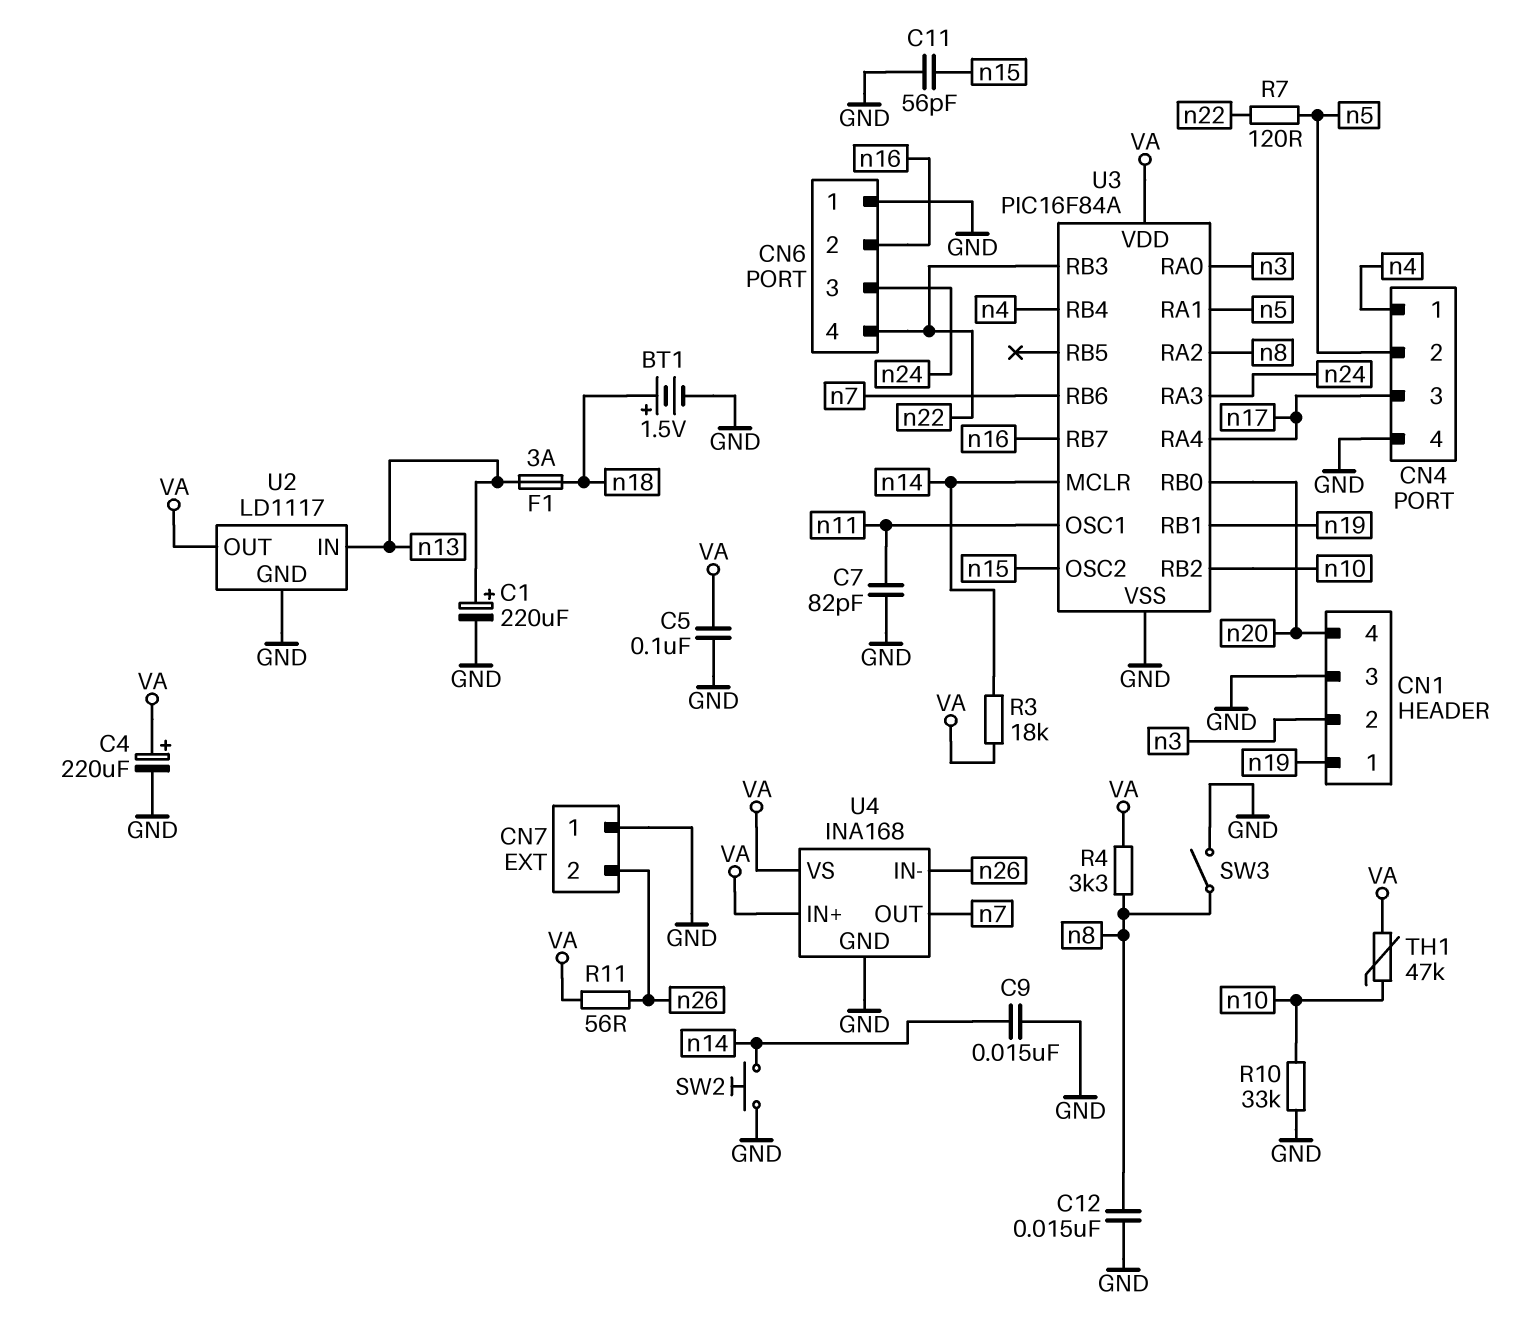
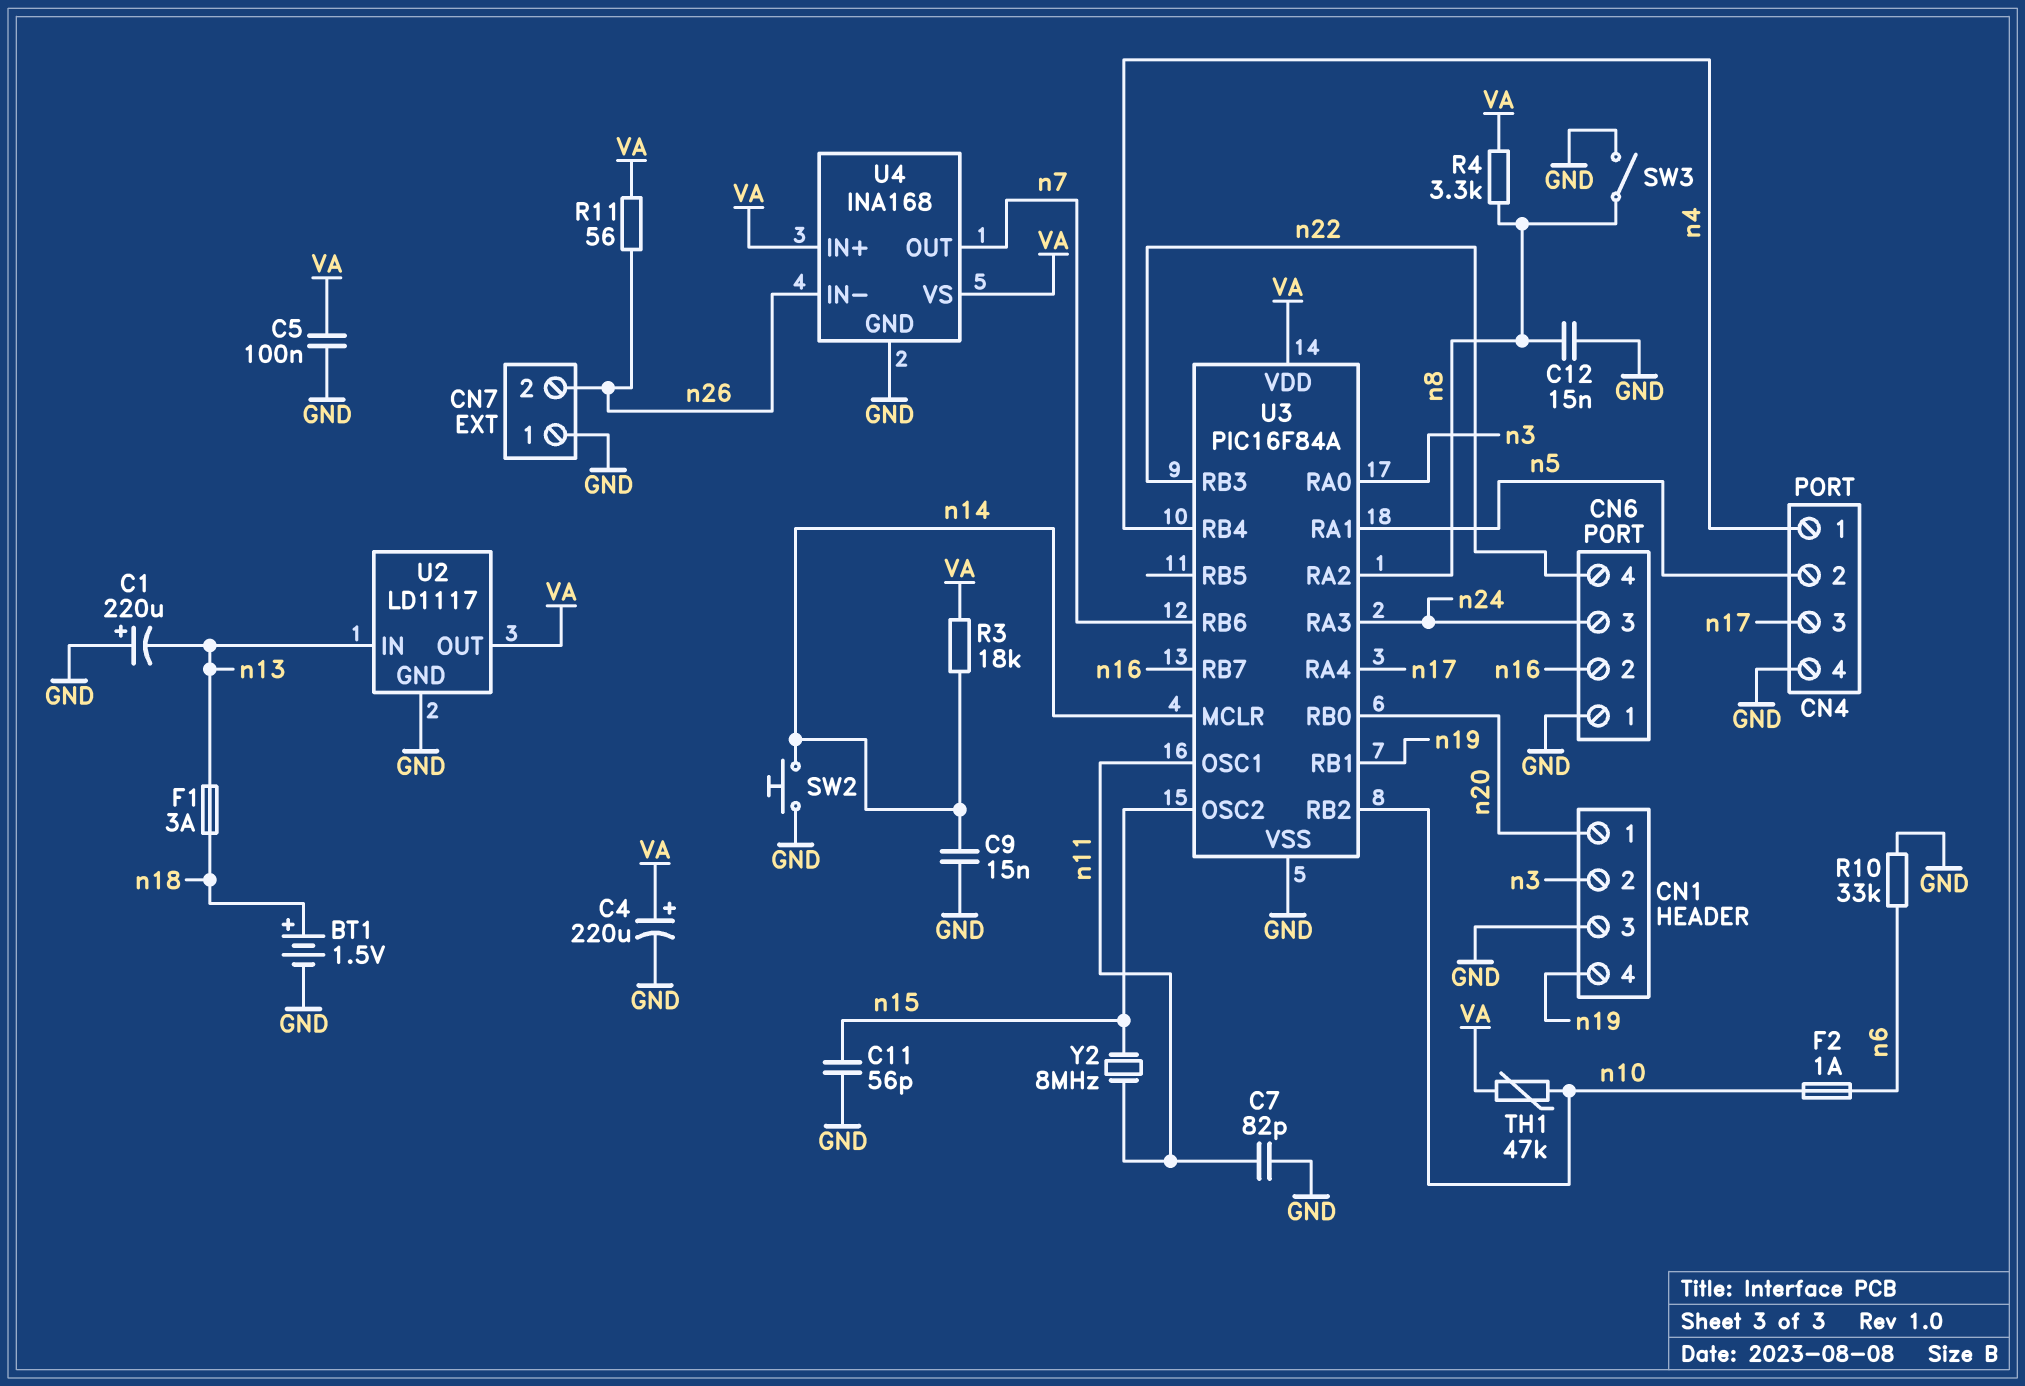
C1: 220uF (plus n13, minus GND) -> 220uF (plus GND, minus n13)
CN1 pin 1: n19 -> n20
CN1 pin 4: n20 -> n19
F2: none -> 1A (n6, n10)
R7: 120 (n5, n22) -> none
R10: 33k (GND, n10) -> 33k (GND, n6)
Y2: none -> 8MHz (n11, n15)

